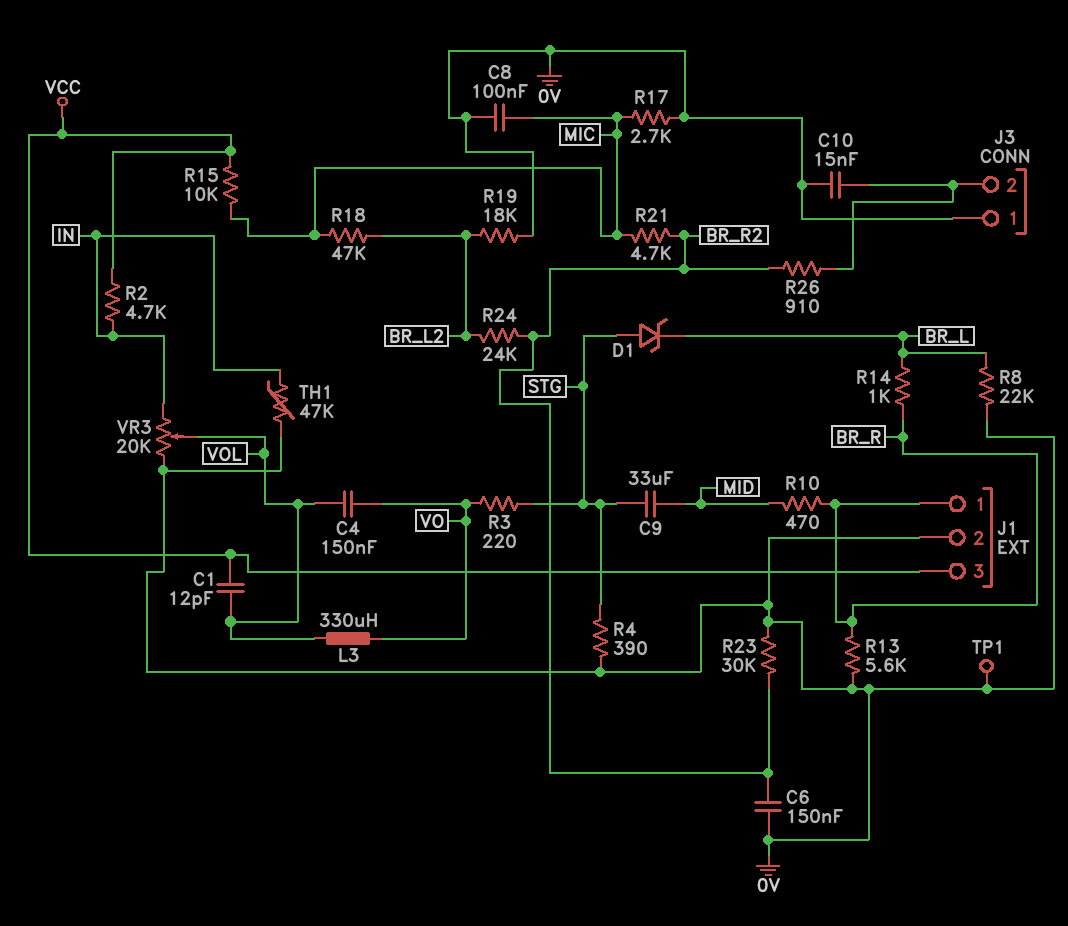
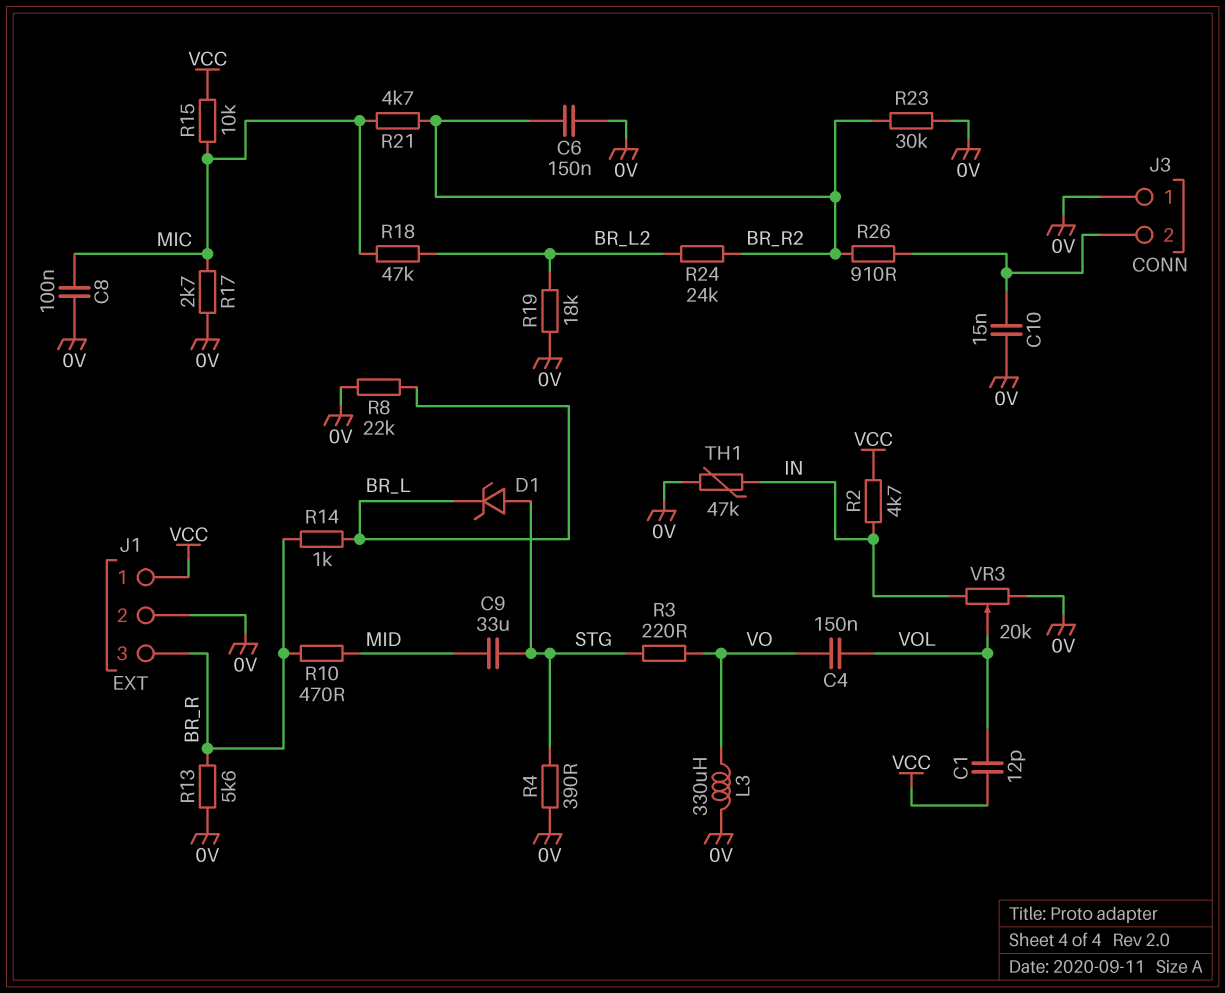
J1 pin 1: BR_R -> VCC
J1 pin 3: VCC -> BR_R
L3: 330uH (VO, VOL) -> 330uH (0V, VO)
TP1: test point (0V) -> none

